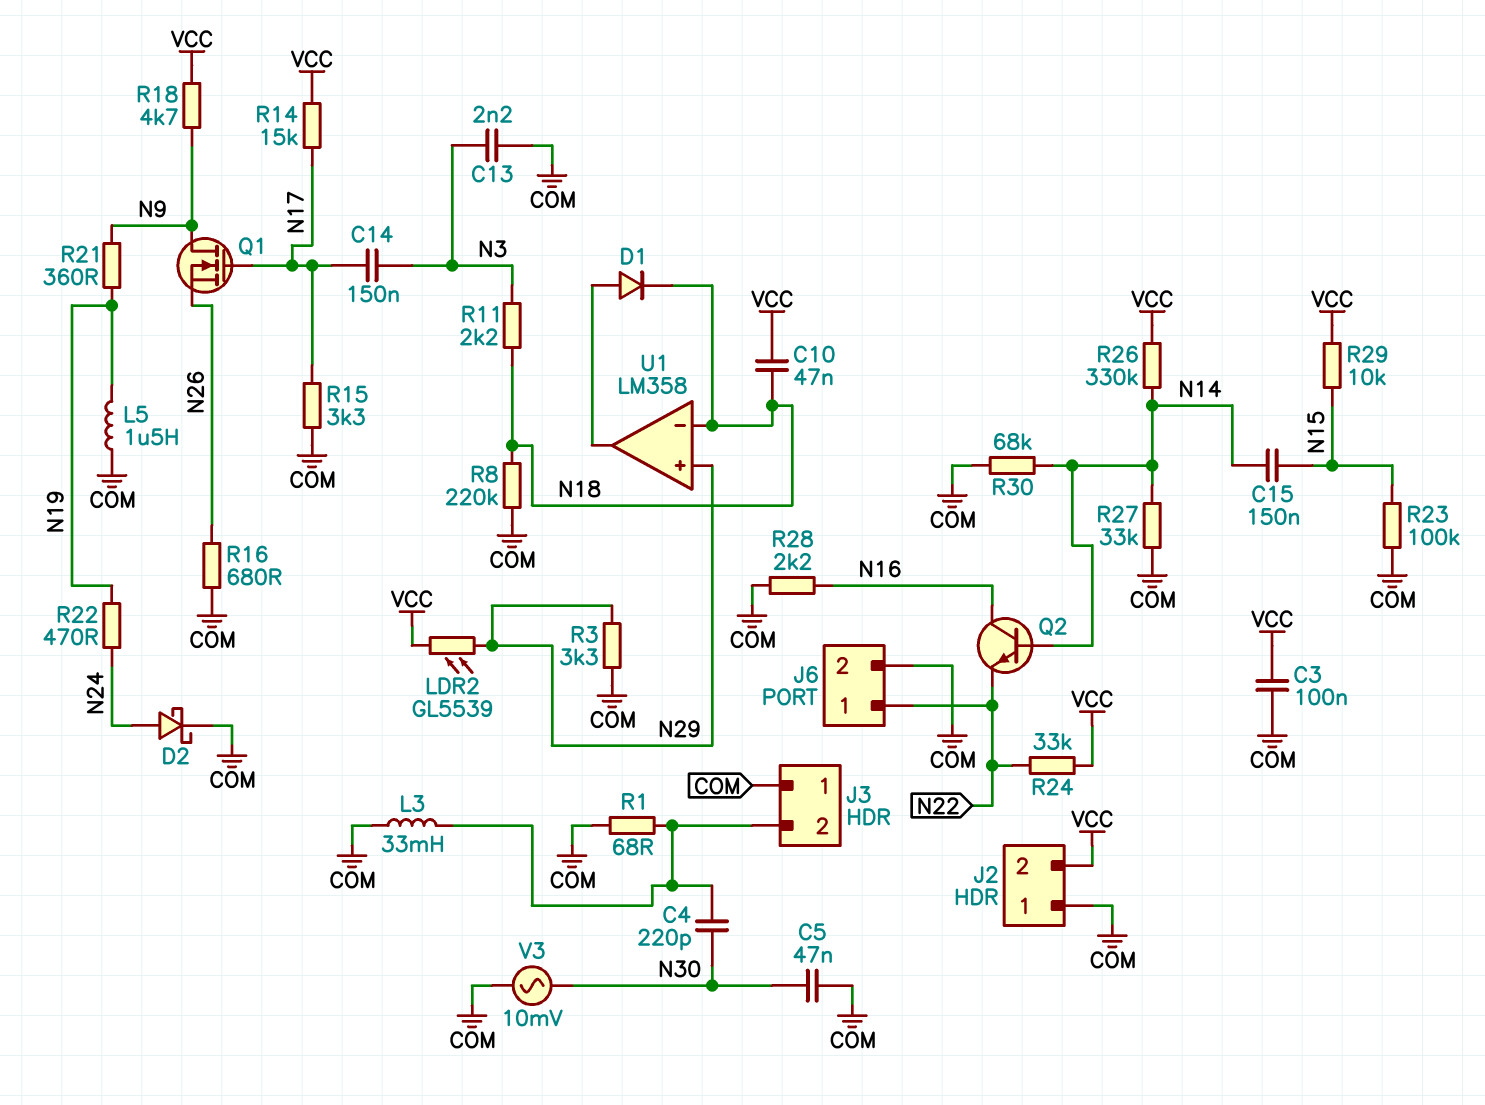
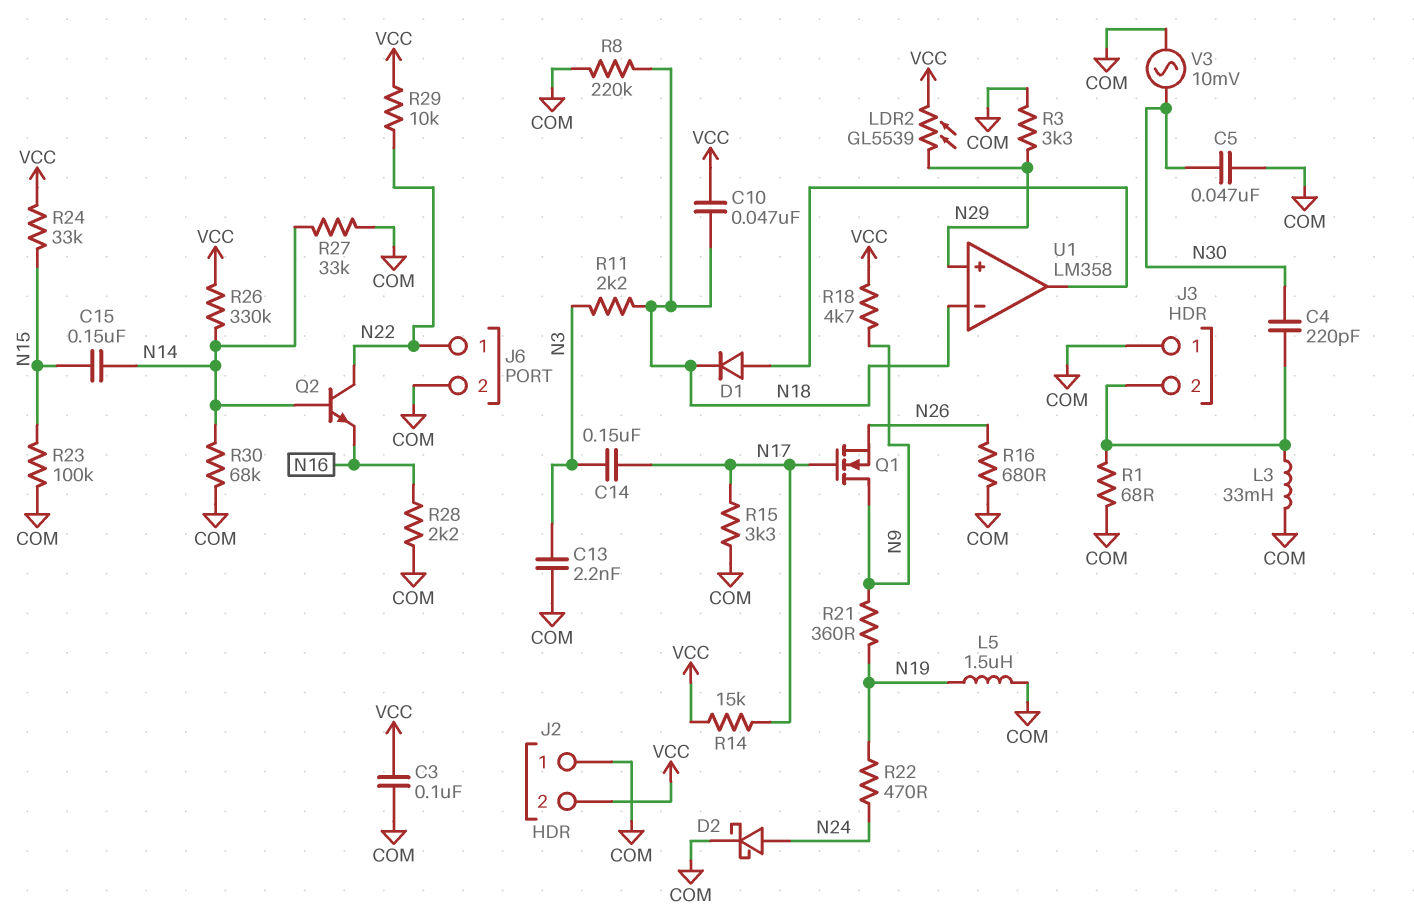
Q2: NPN (B N14, C N16, E N22) -> NPN (B N14, C N22, E N16)
R24: 33k (N22, VCC) -> 33k (N15, VCC)
R29: 10k (N15, VCC) -> 10k (N22, VCC)

